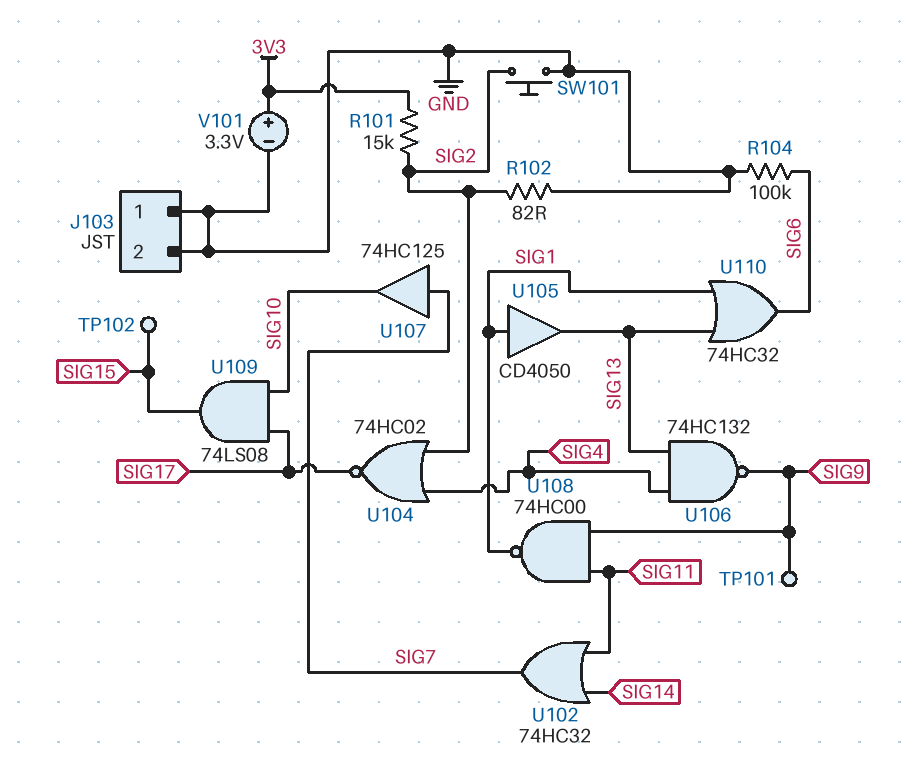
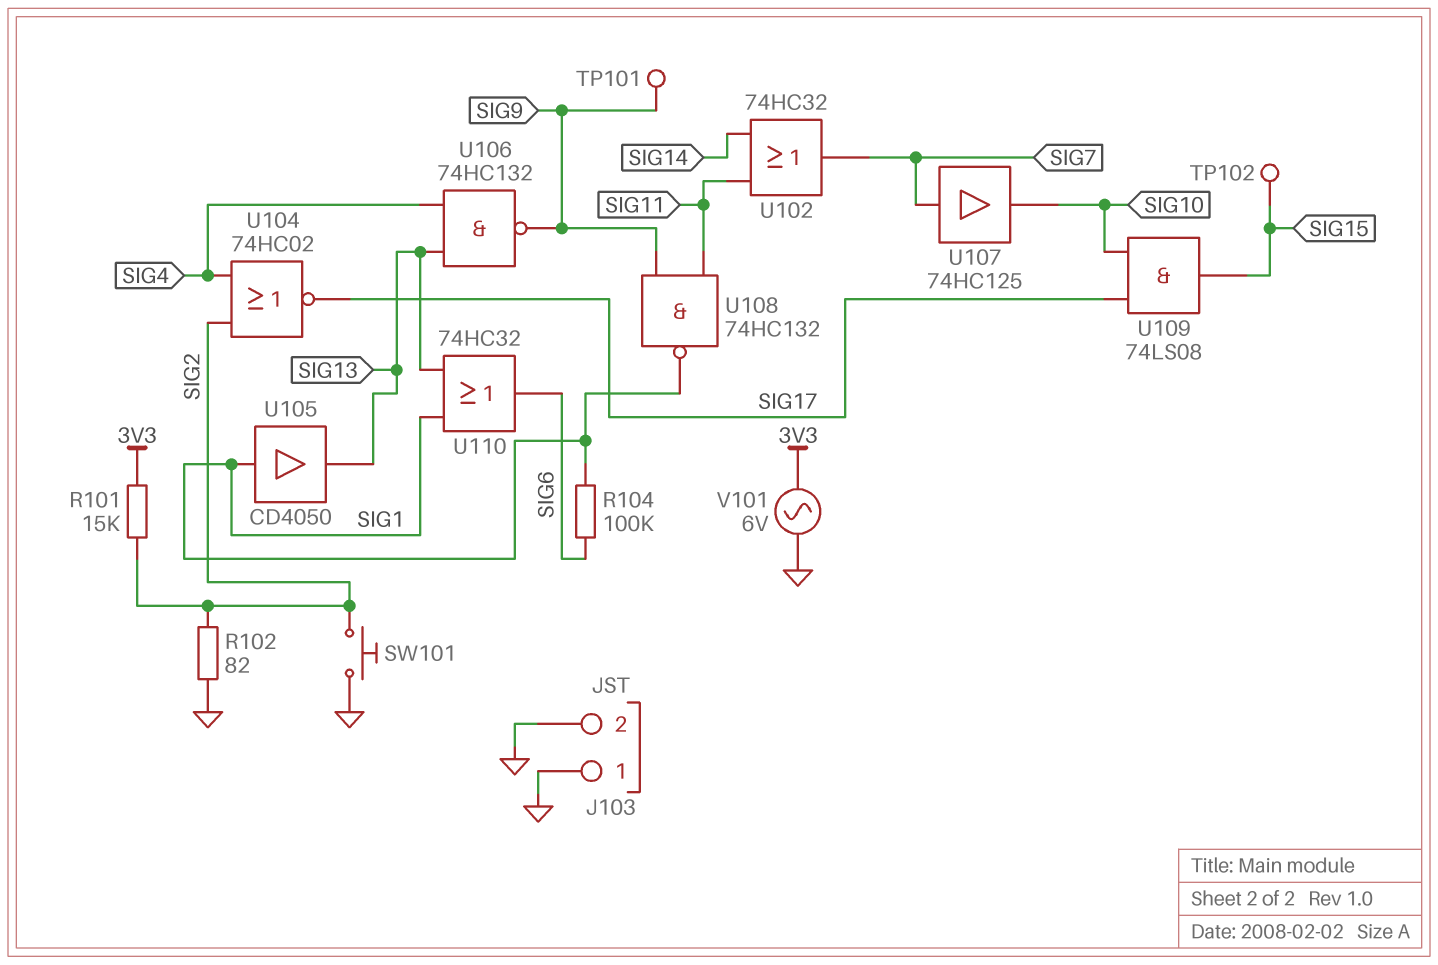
R104: 100k (GND, SIG6) -> 100k (SIG1, SIG6)
U108: NAND 74HC00 (in SIG9, in SIG11, out SIG1) -> NAND 74HC132 (in SIG9, in SIG11, out SIG1)
V101: 3.3V (plus 3V3, minus GND) -> AC 6V (3V3, GND)

